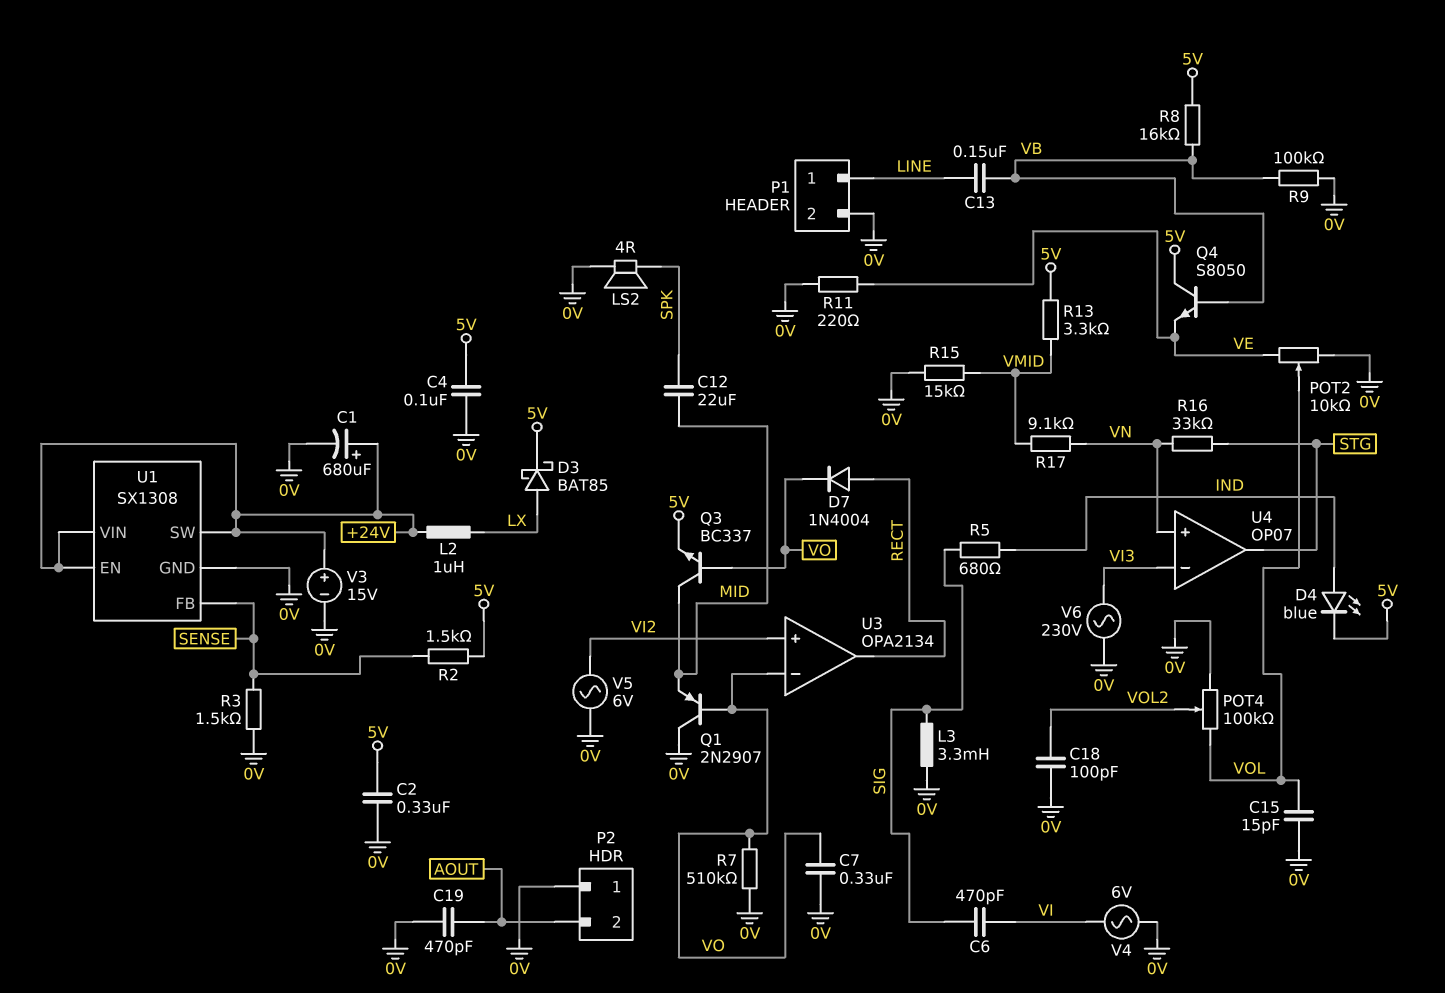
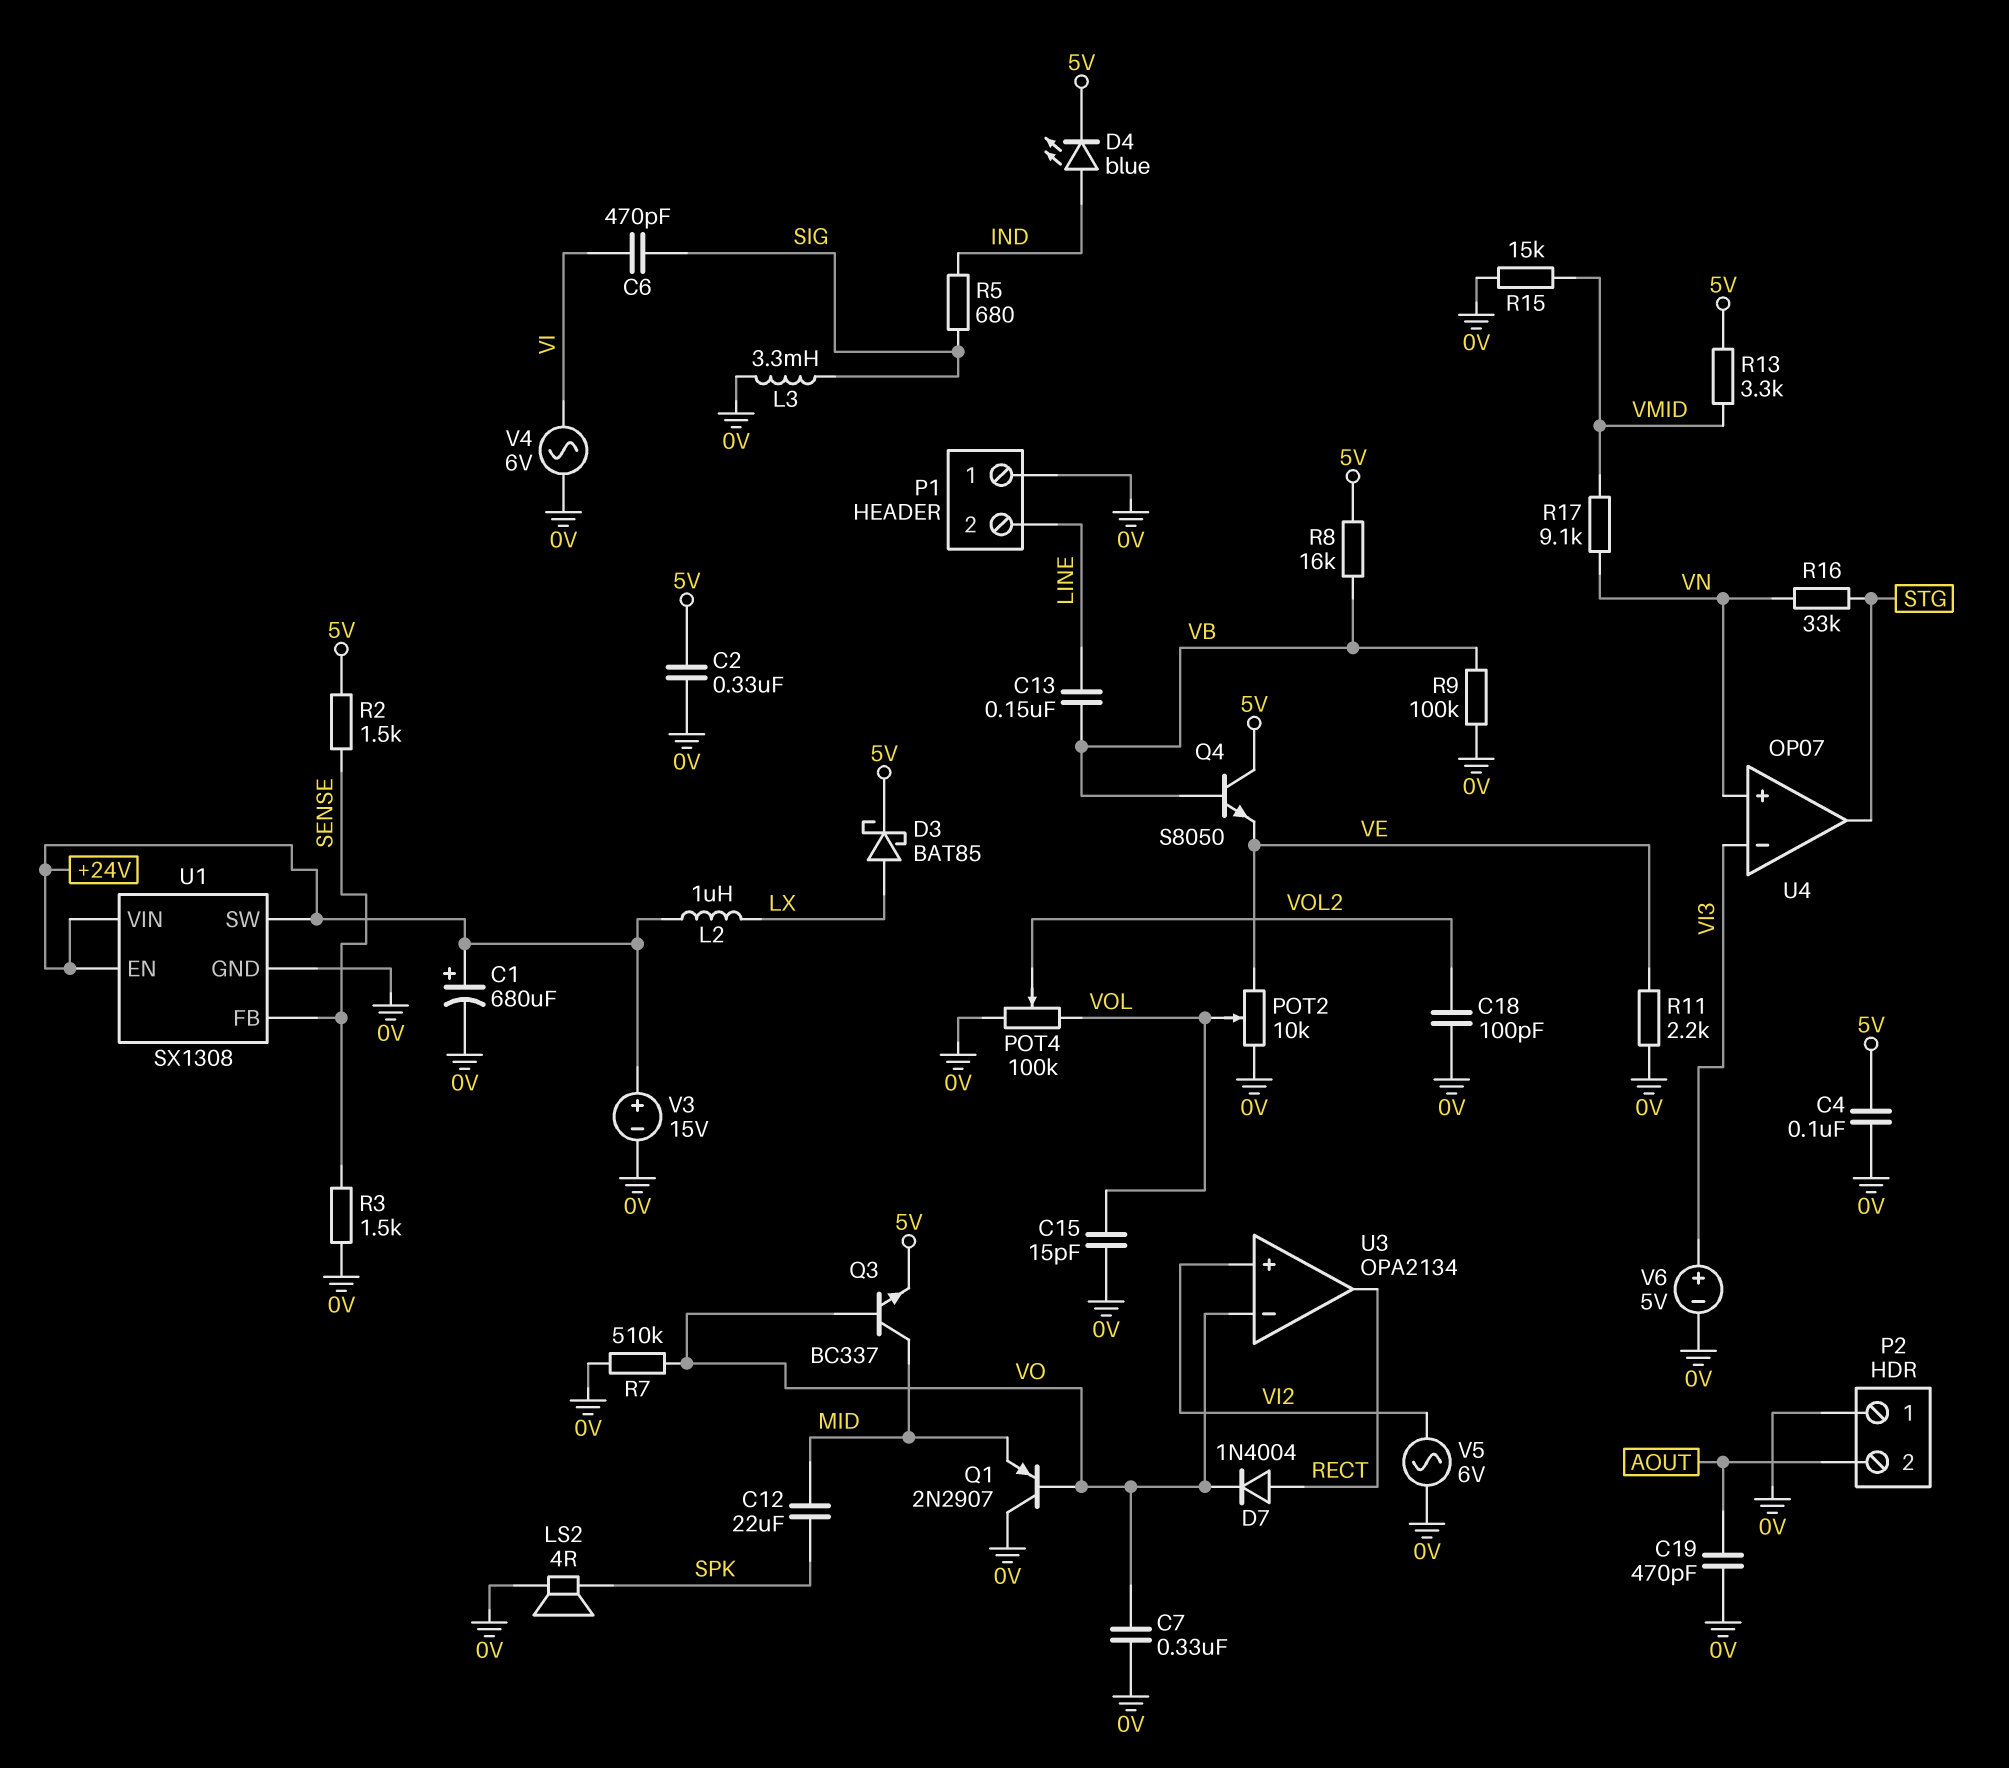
P1 pin 1: LINE -> 0V
P1 pin 2: 0V -> LINE
R11: 220 (0V, VE) -> 2.2k (0V, VE)
V6: AC 230V (0V, VI3) -> 5V (plus VI3, minus 0V)

